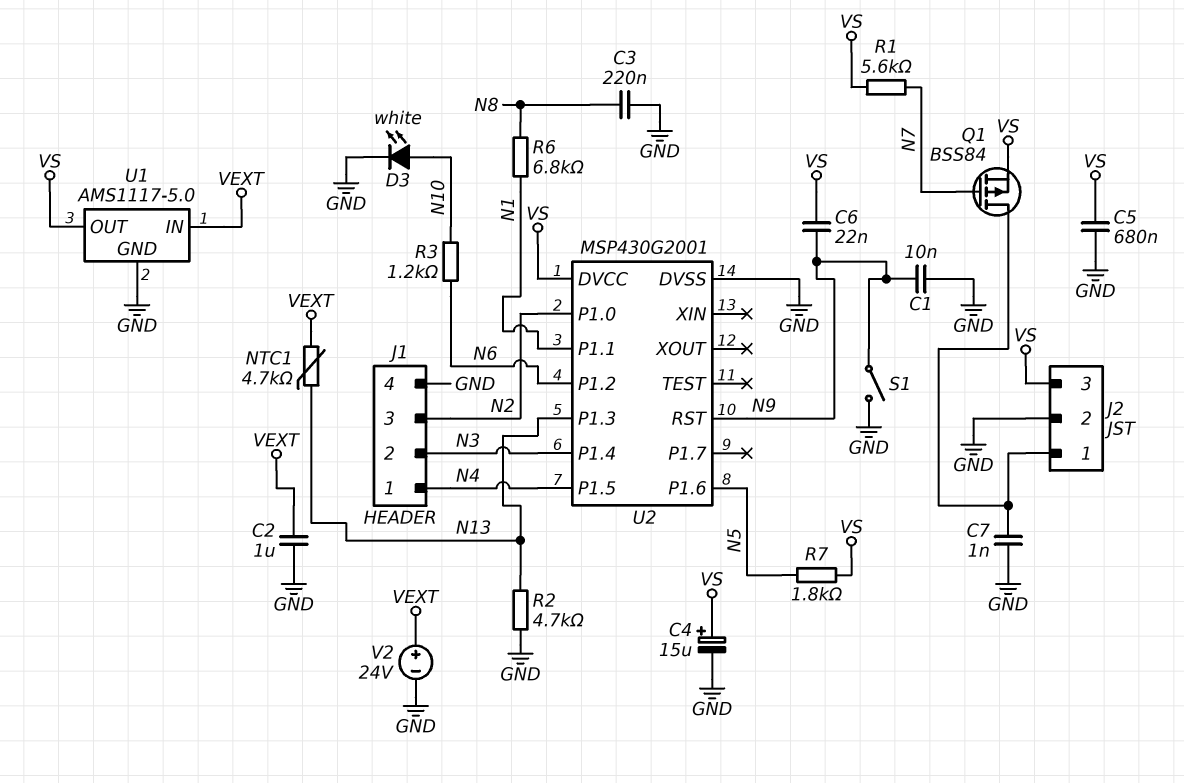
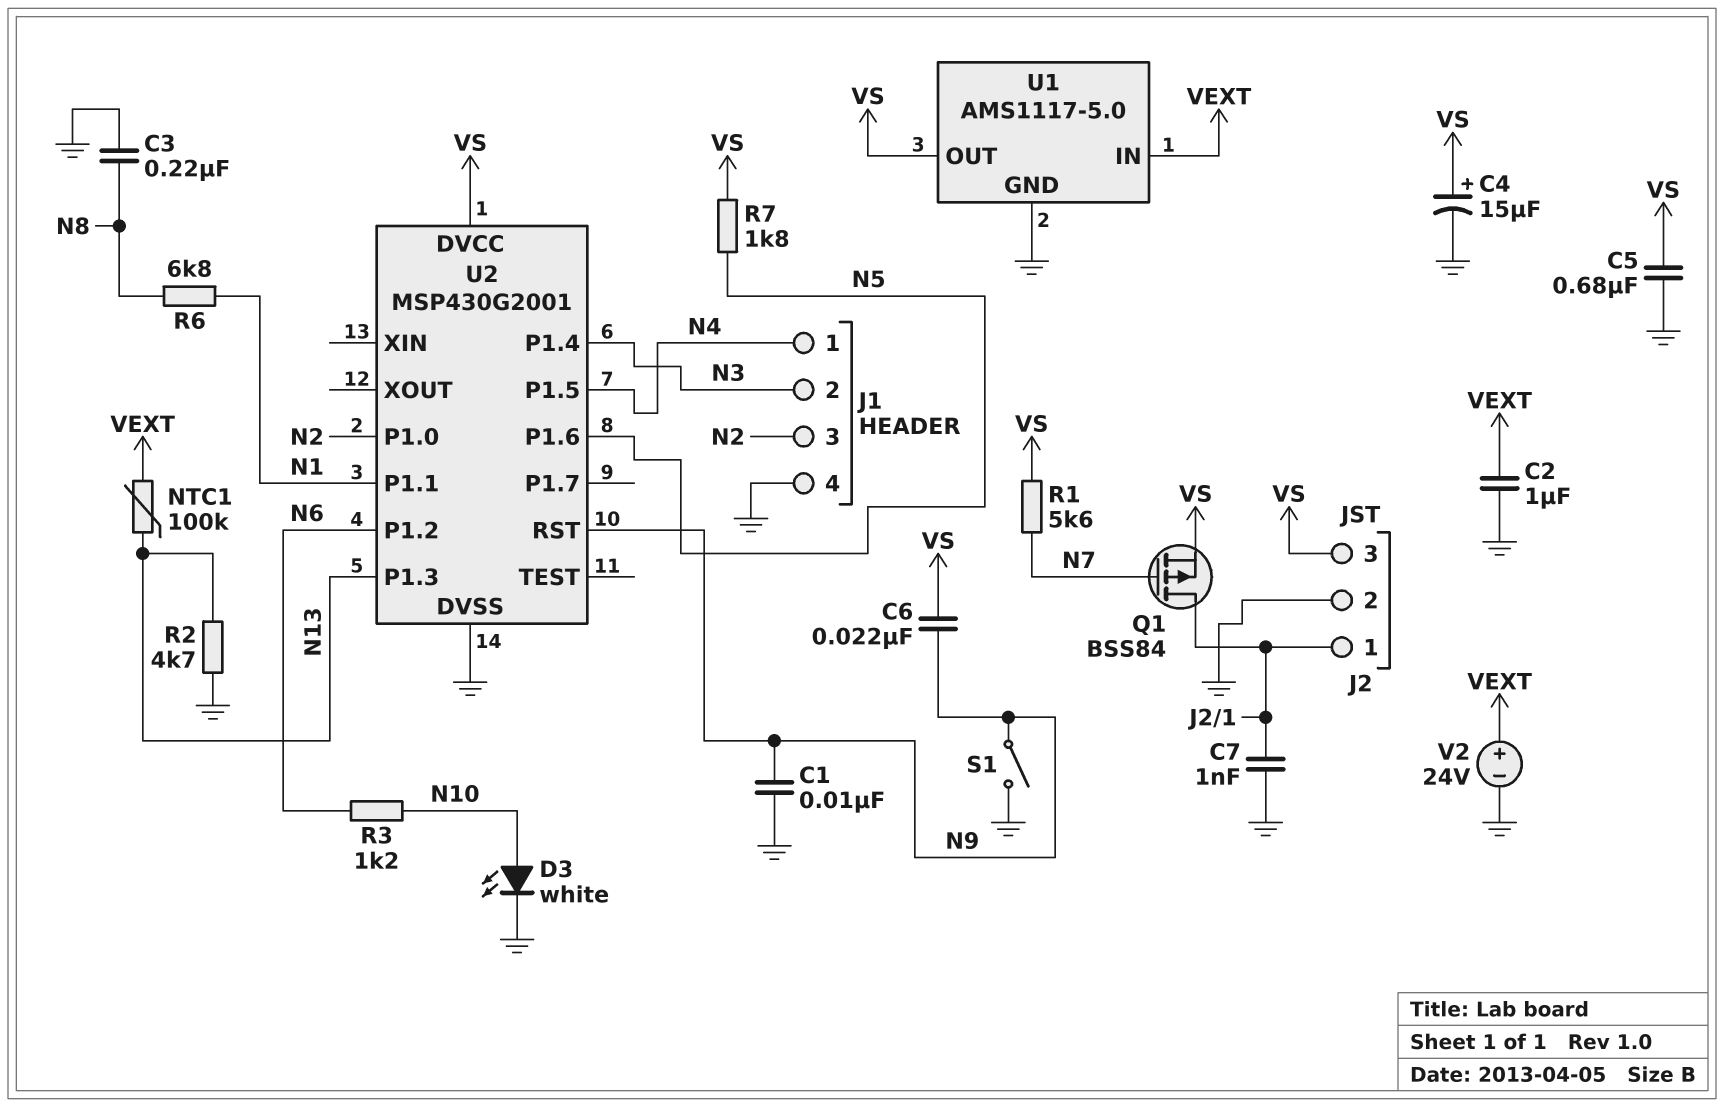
NTC1: 4.7k (N13, VEXT) -> 100k (N13, VEXT)

